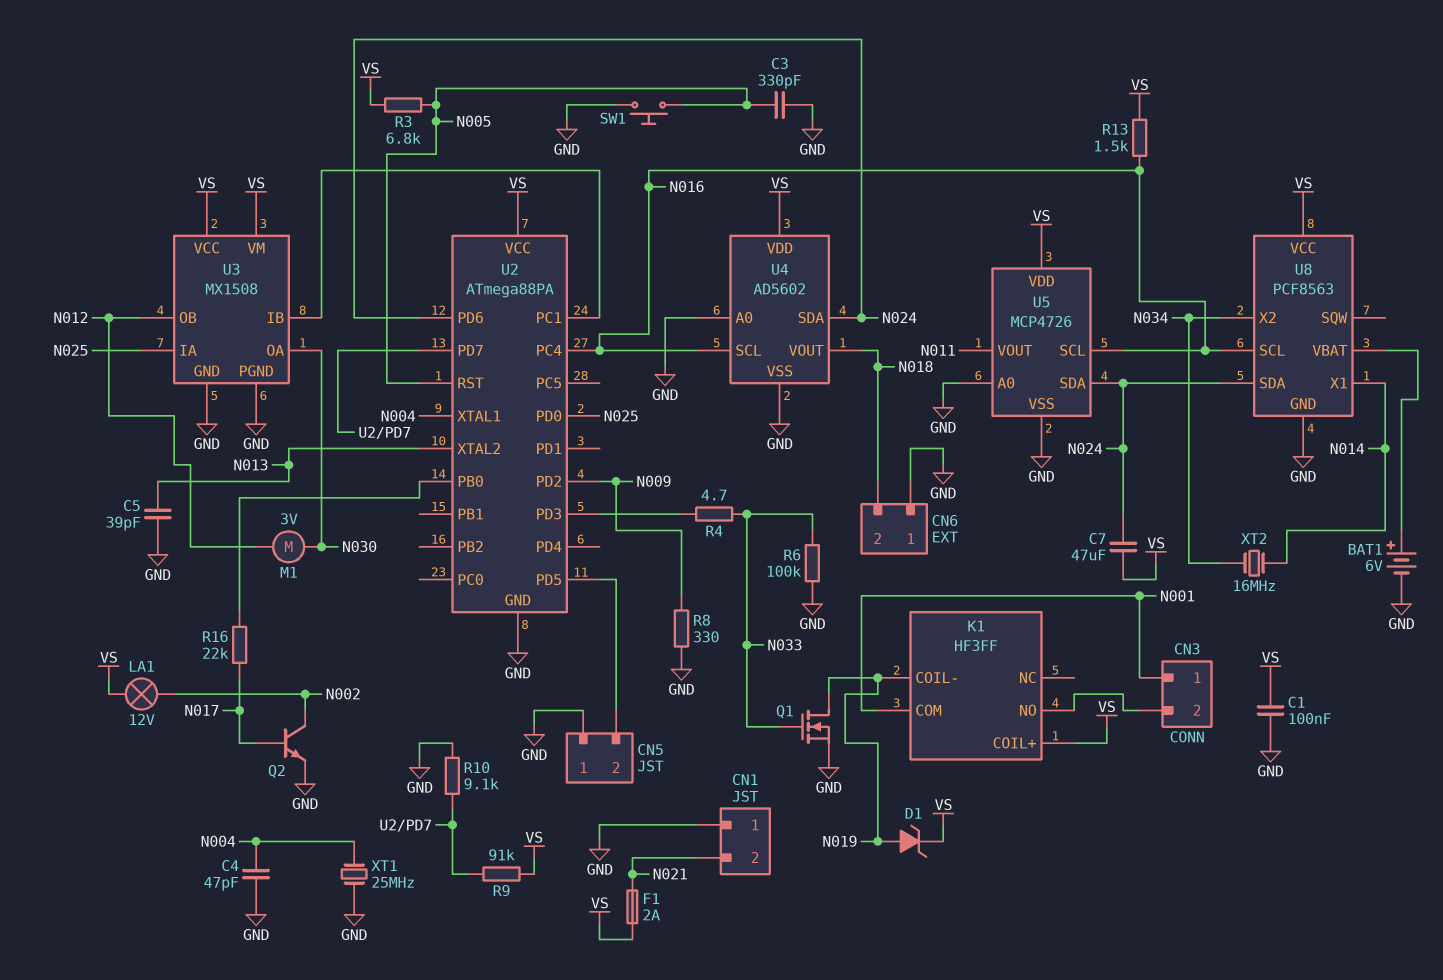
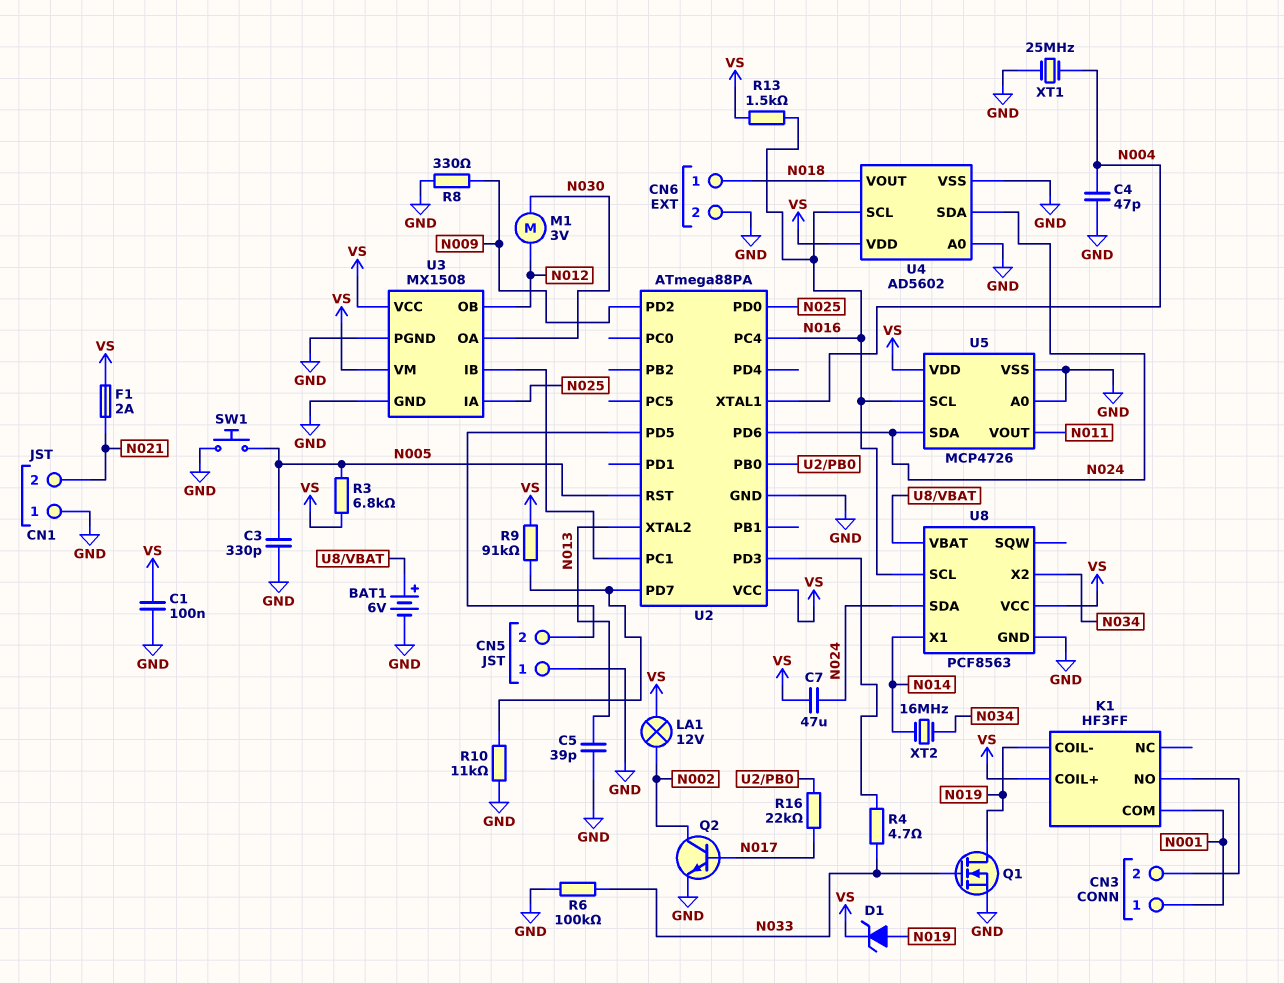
CN6 pin 1: GND -> N018
CN6 pin 2: N018 -> GND
R10: 9.1k (GND, U2/PD7) -> 11k (GND, U2/PD7)

